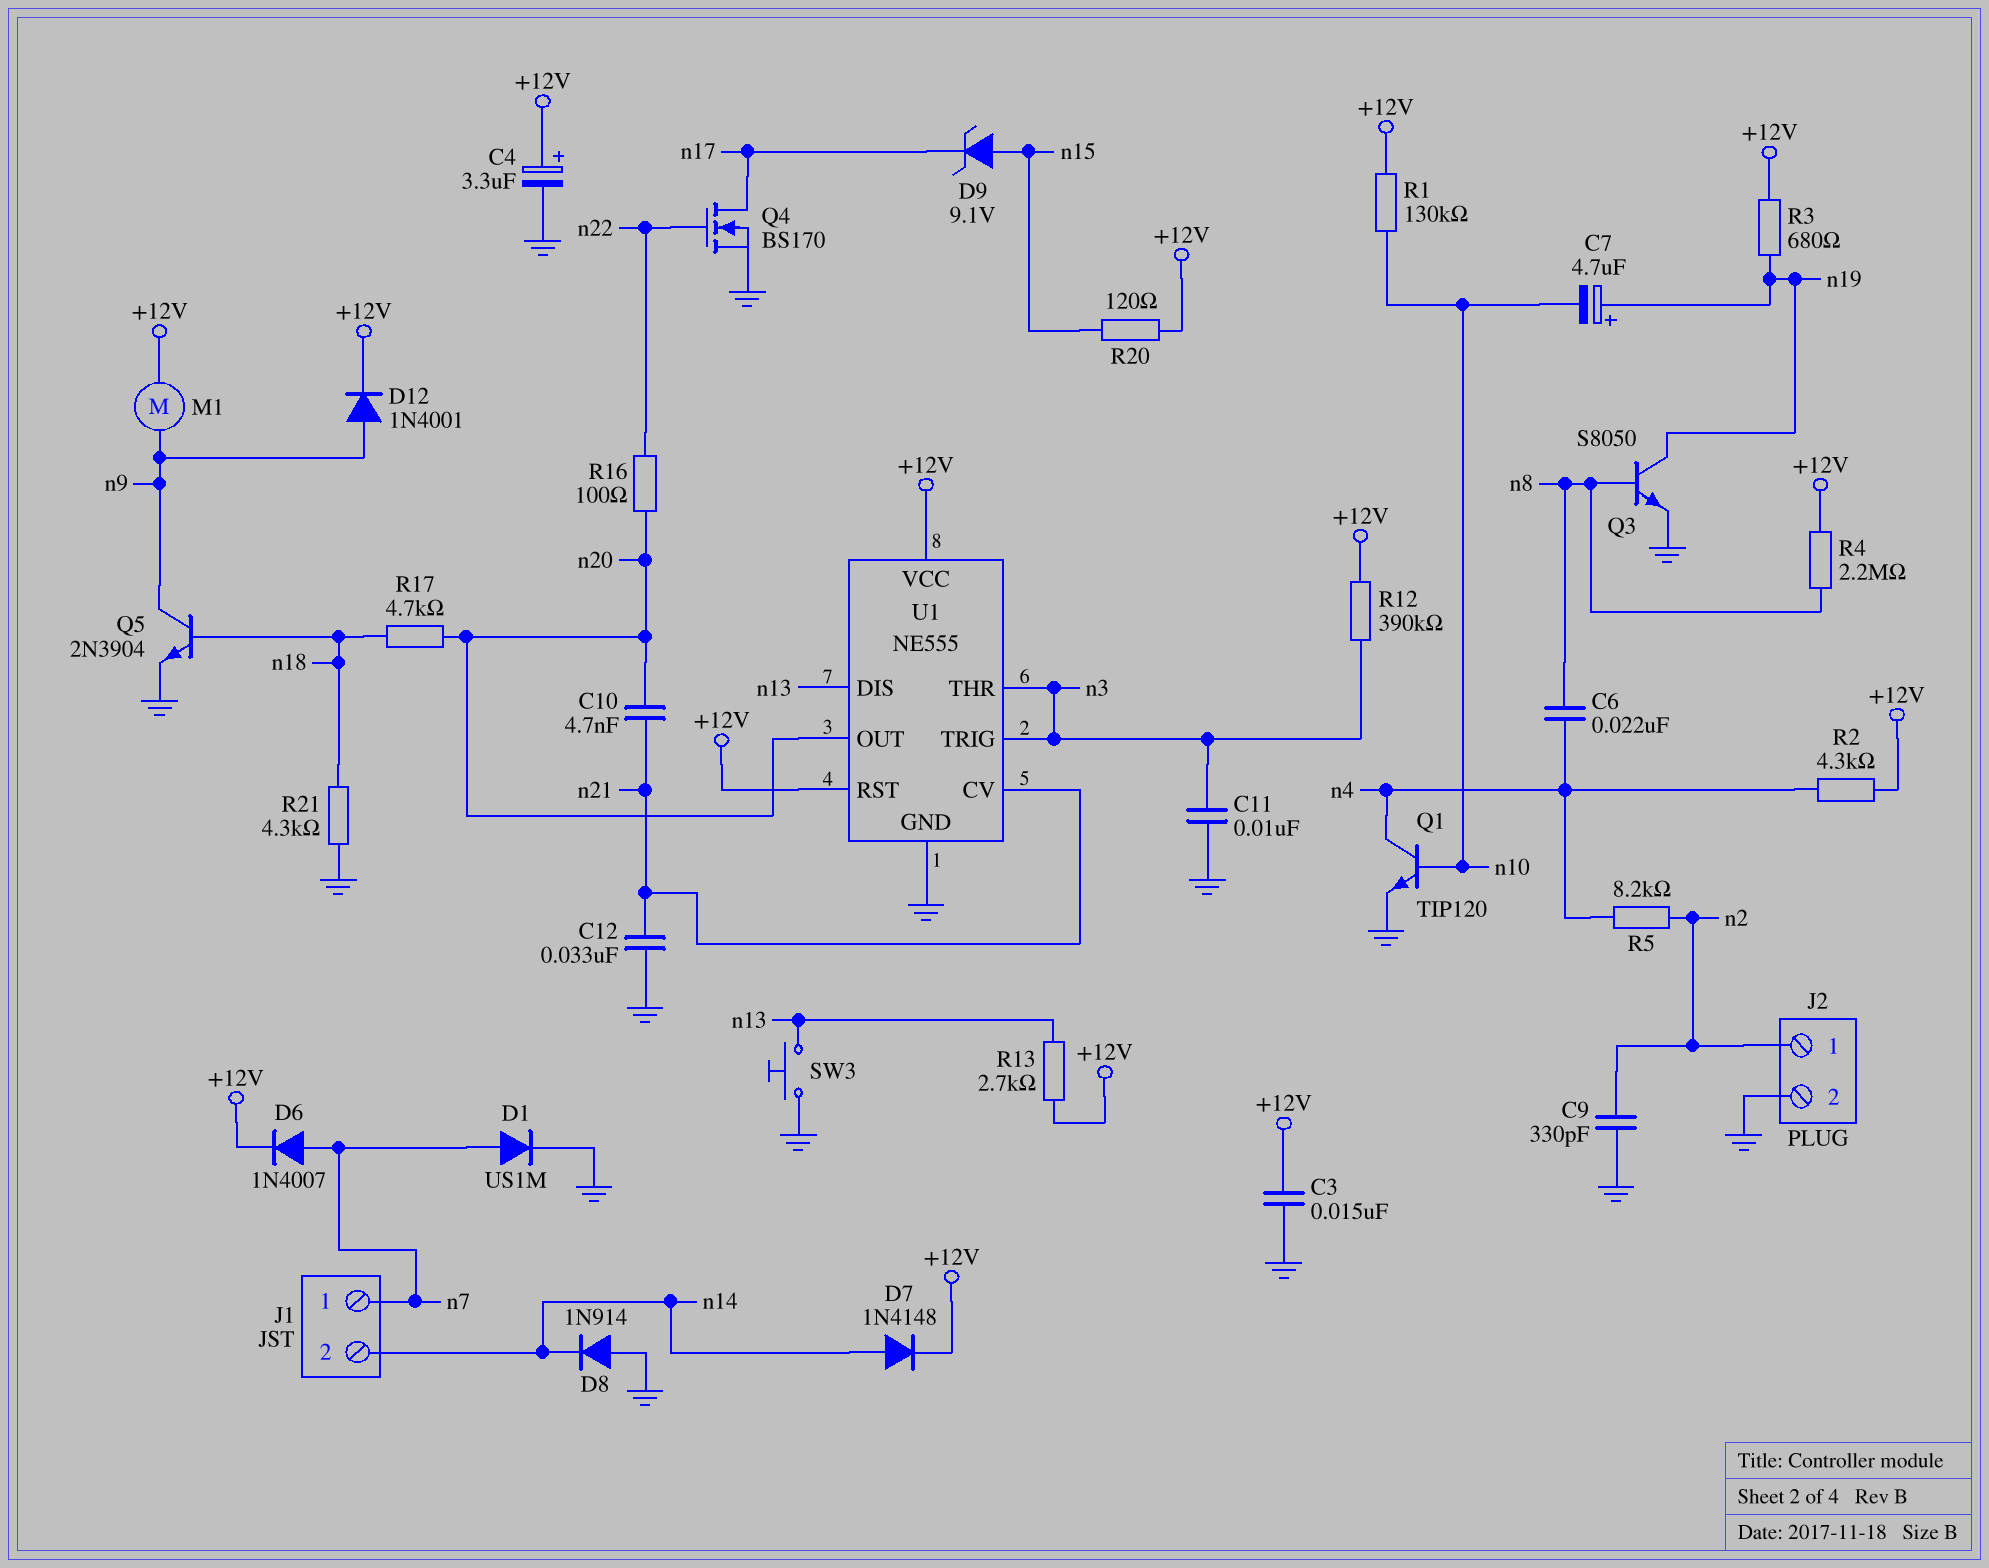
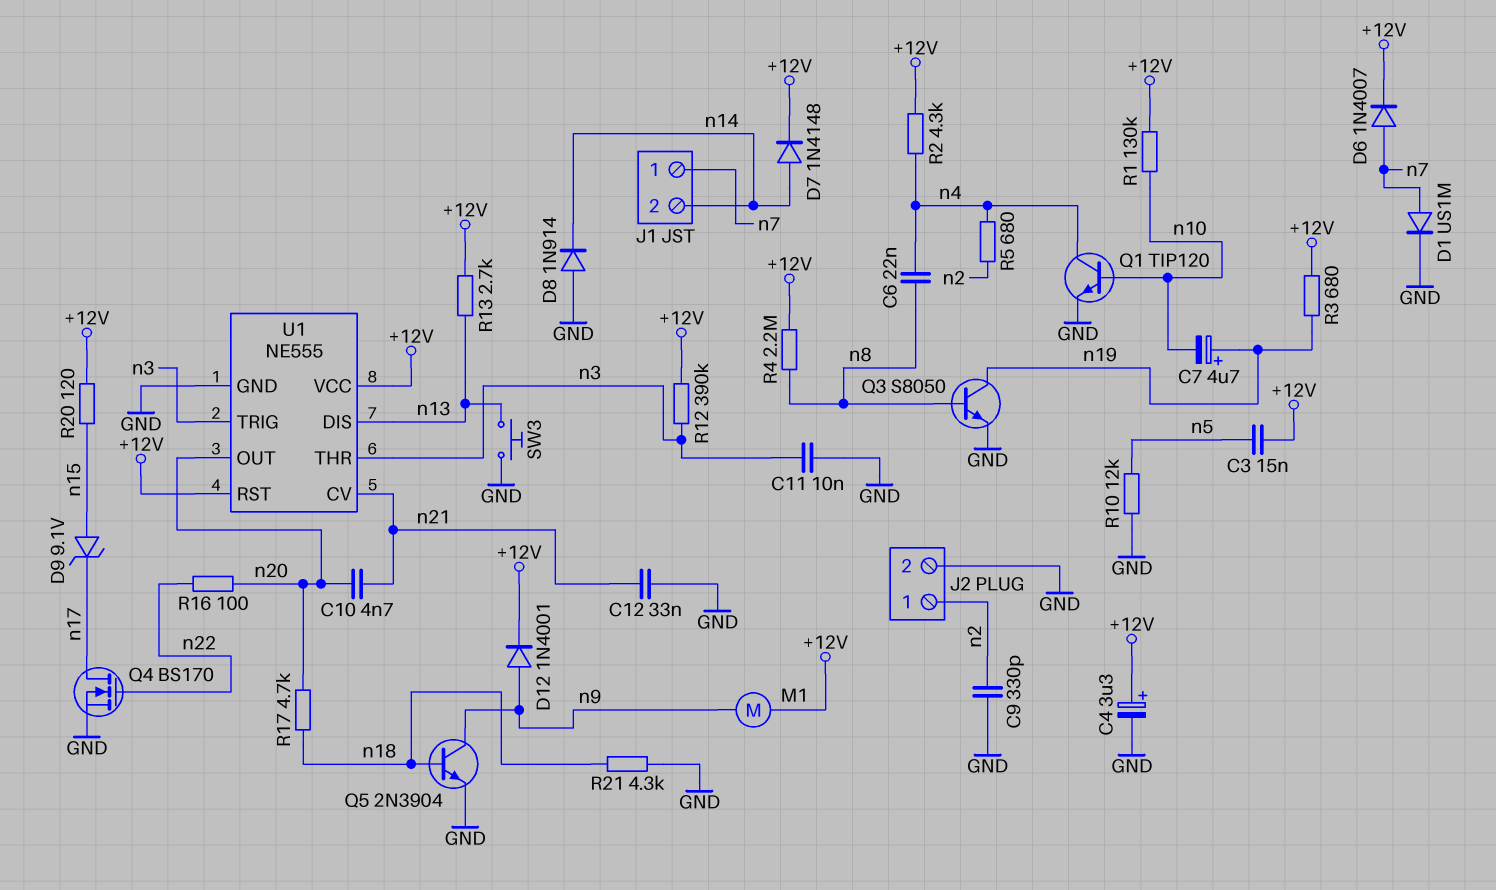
C3: 15nF (+12V, GND) -> 15nF (+12V, n5)
R5: 8.2k (n2, n4) -> 680 (n2, n4)
R10: none -> 12k (GND, n5)

